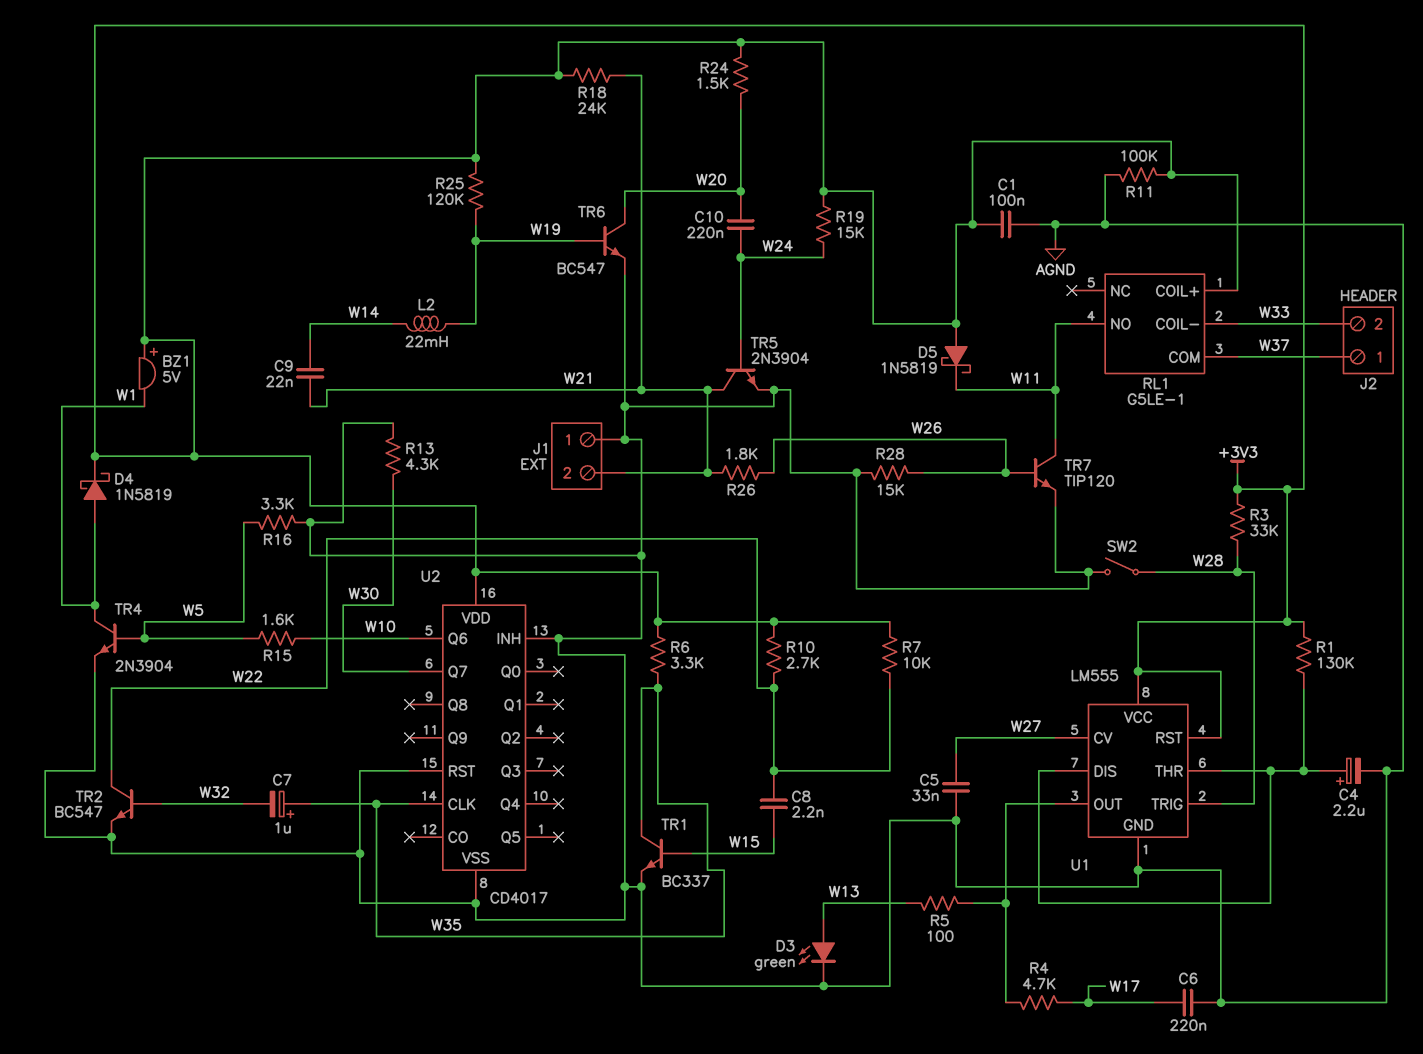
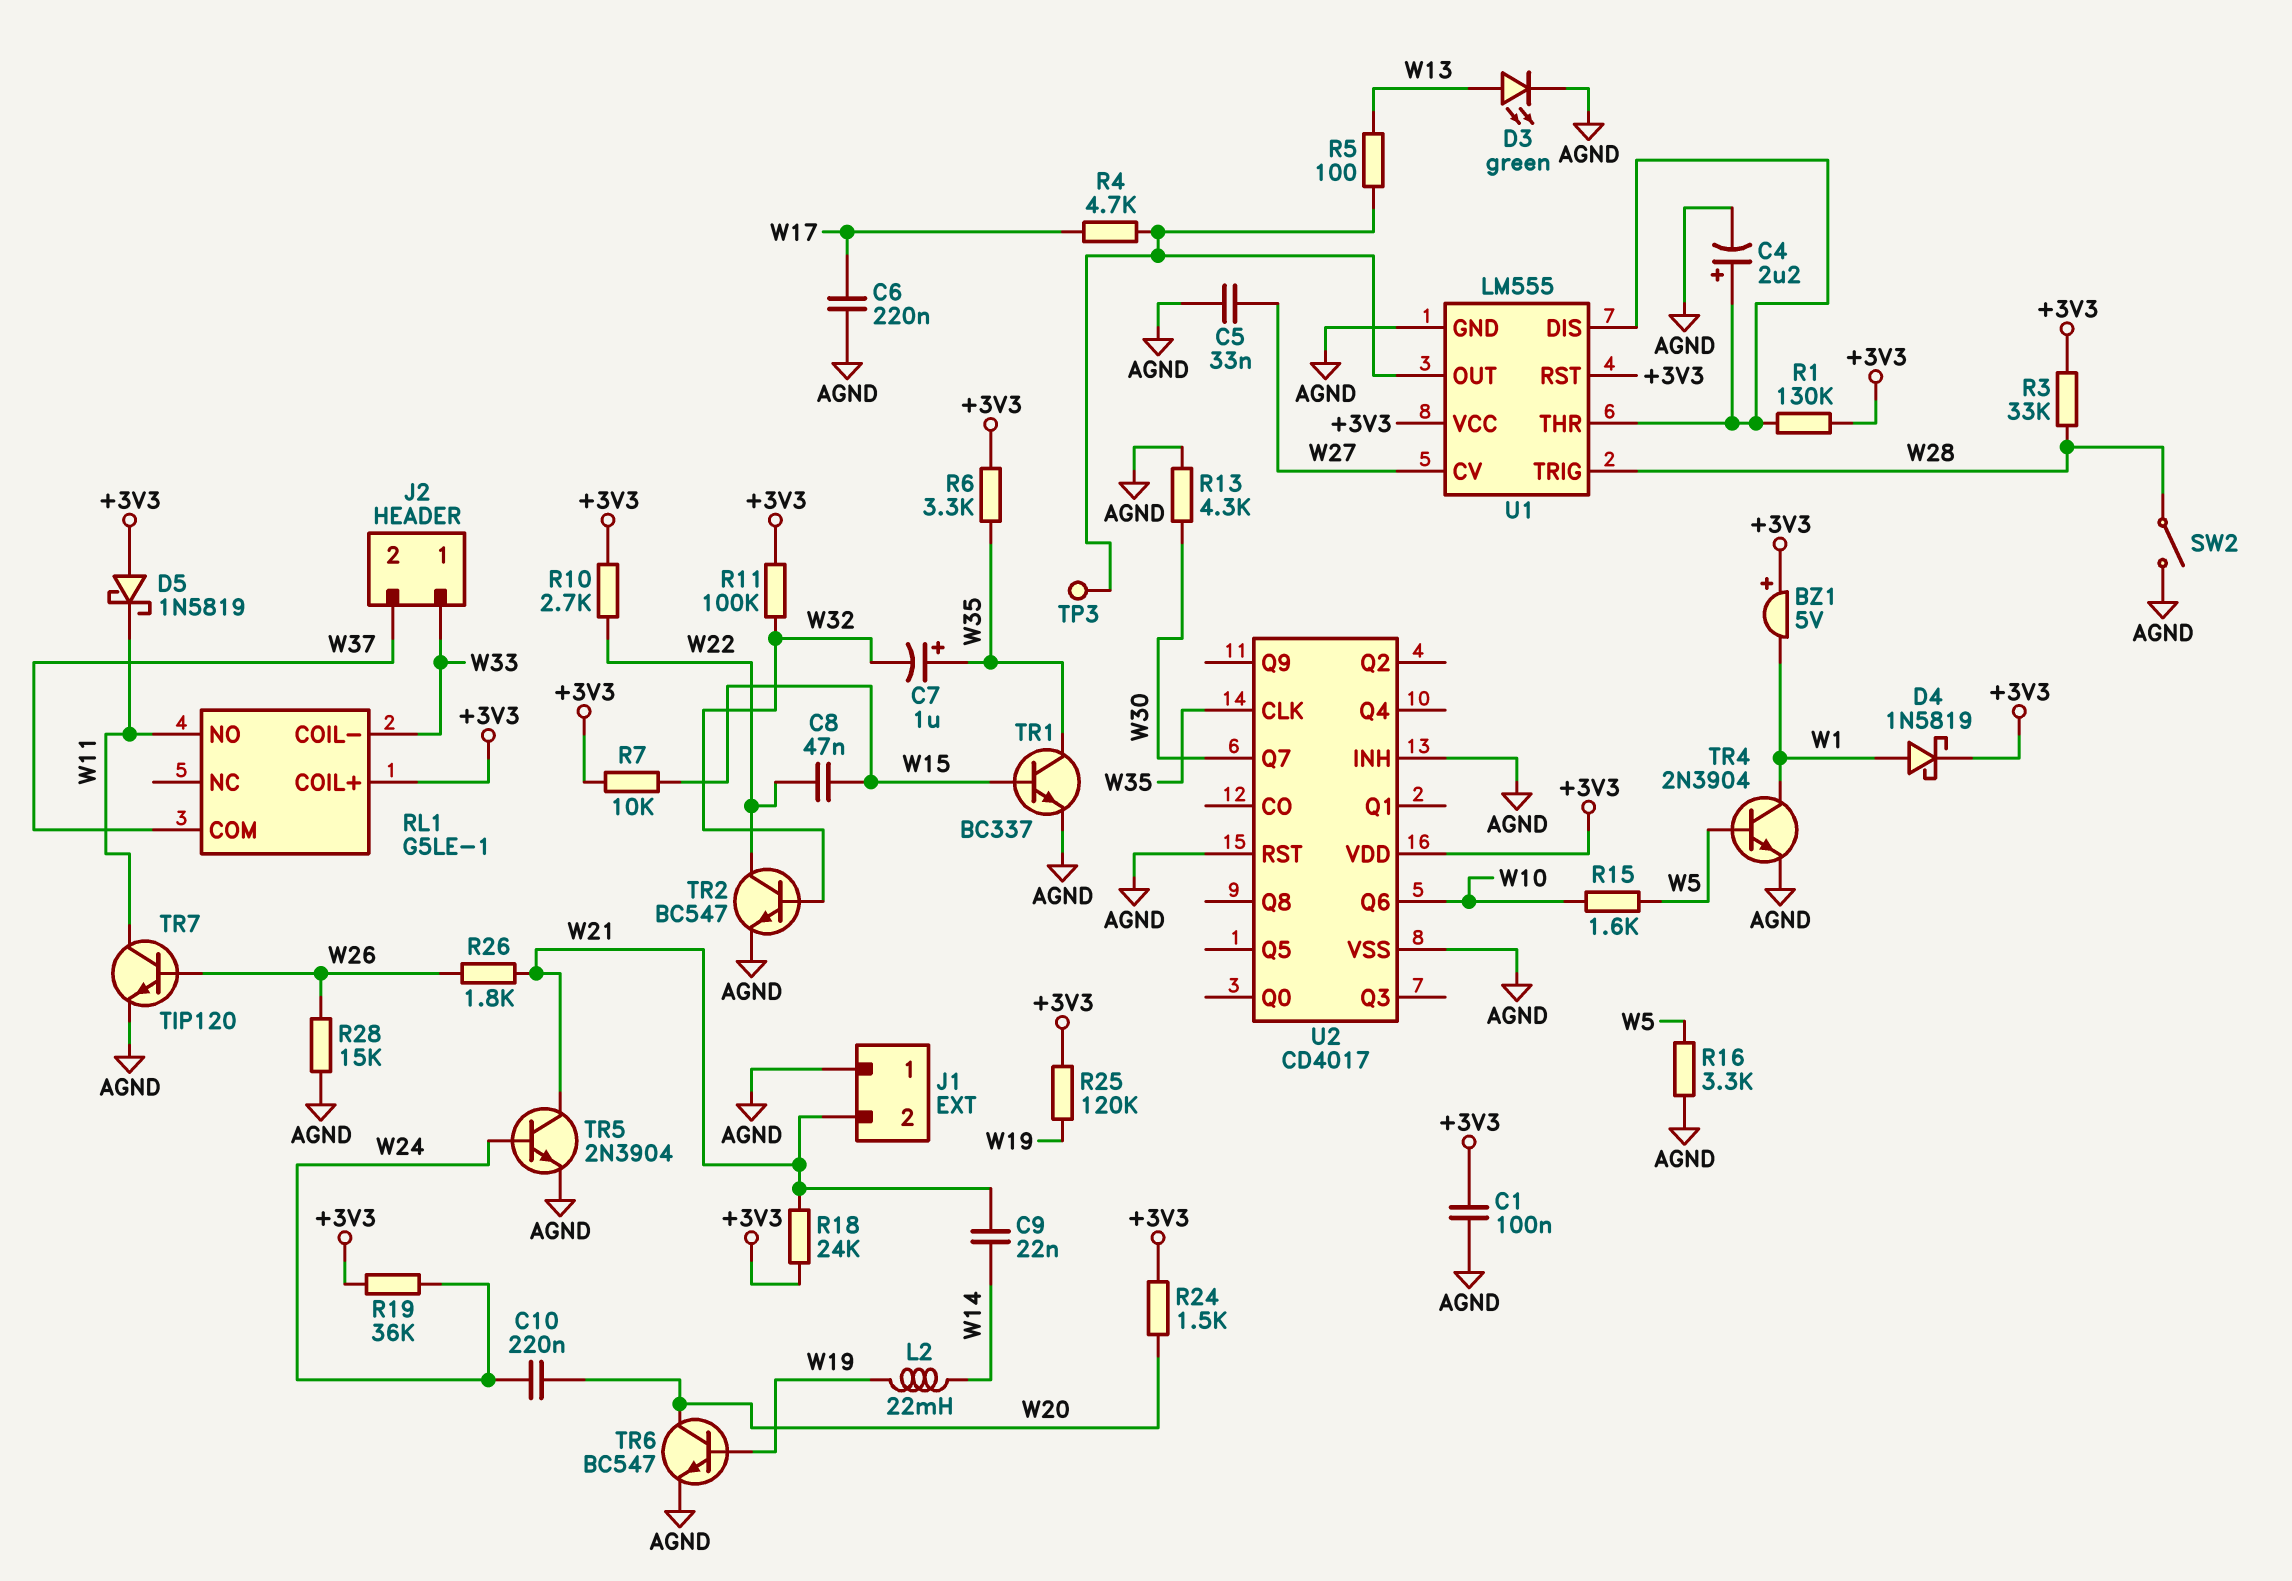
C8: 2.2nF (W15, W22) -> 47nF (W15, W22)
J2 pin 1: W37 -> W33
J2 pin 2: W33 -> W37
R7: 10k (+3V3, W22) -> 10k (+3V3, W15)
R11: 100k (+3V3, AGND) -> 100k (+3V3, W32)
R19: 15k (+3V3, W24) -> 36k (+3V3, W24)
TP3: none -> test point (U1/OUT)

